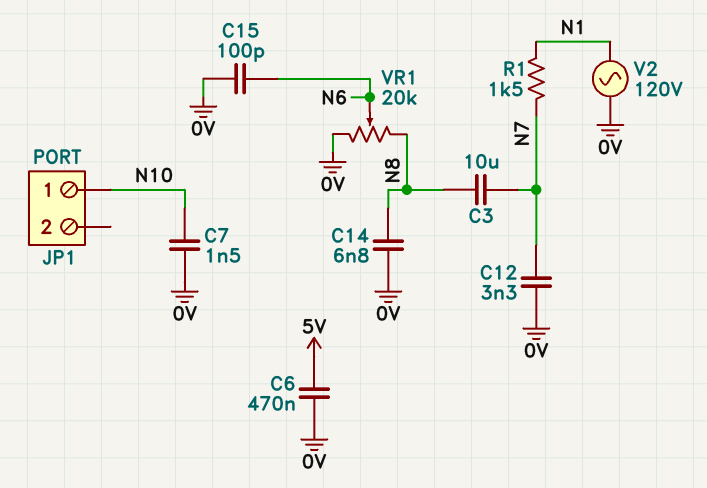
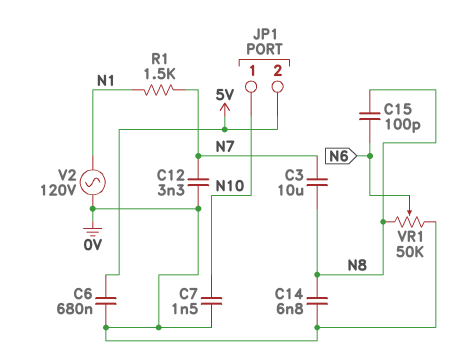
C6: 470nF (0V, 5V) -> 680nF (0V, 5V)
C15: 100pF (0V, N6) -> 100pF (N6, N8)
JP1 pin 2: none -> 5V
VR1: 20k (0V, N8, wiper N6) -> 50k (0V, N8, wiper N6)

